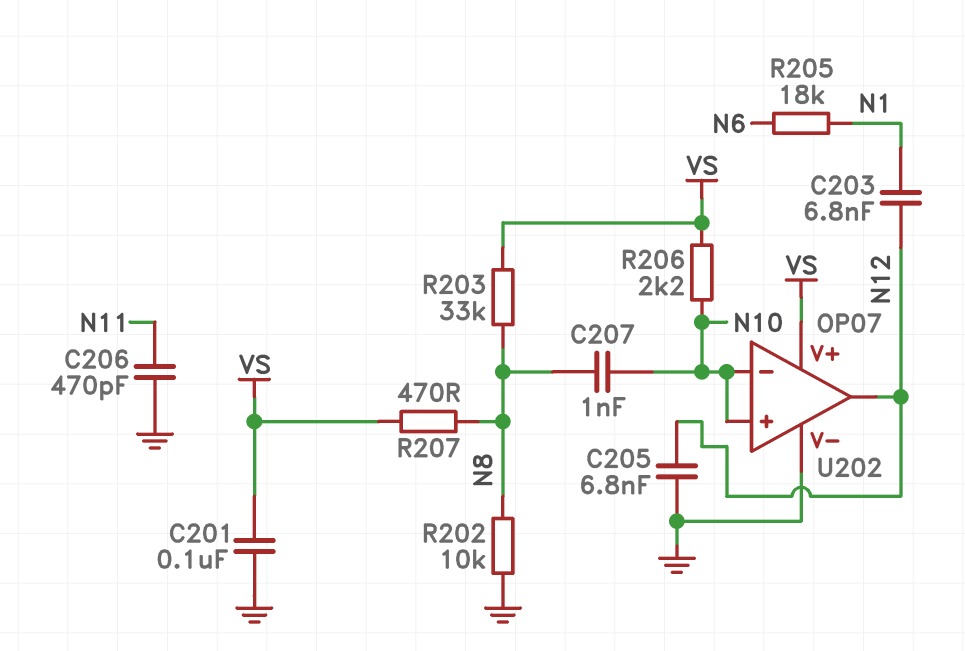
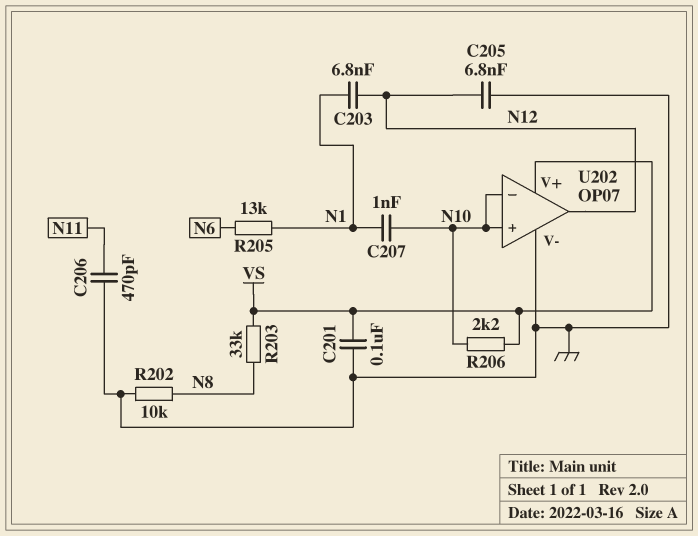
C207: 1nF (N8, N10) -> 1nF (N1, N10)
R205: 18k (N1, N6) -> 13k (N1, N6)
R207: 470 (N8, VS) -> none

